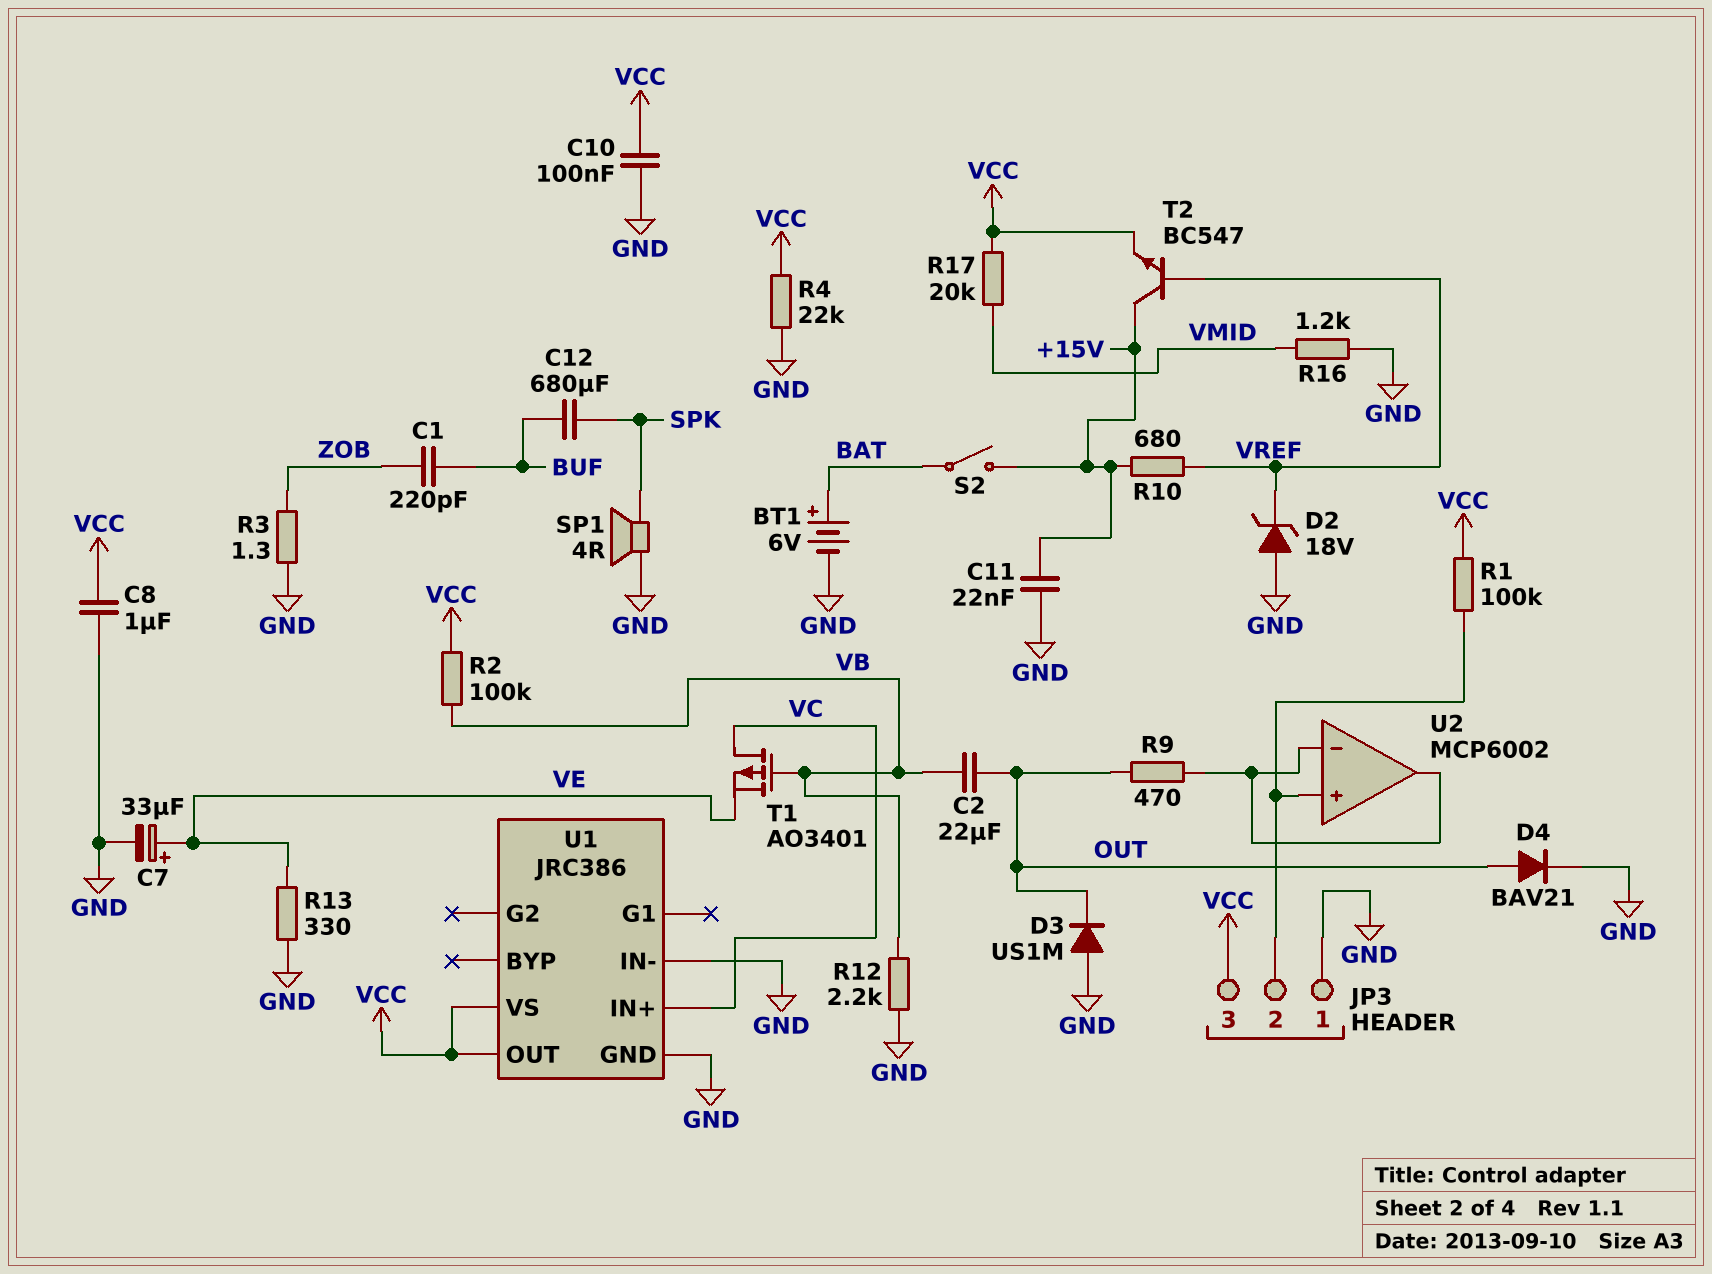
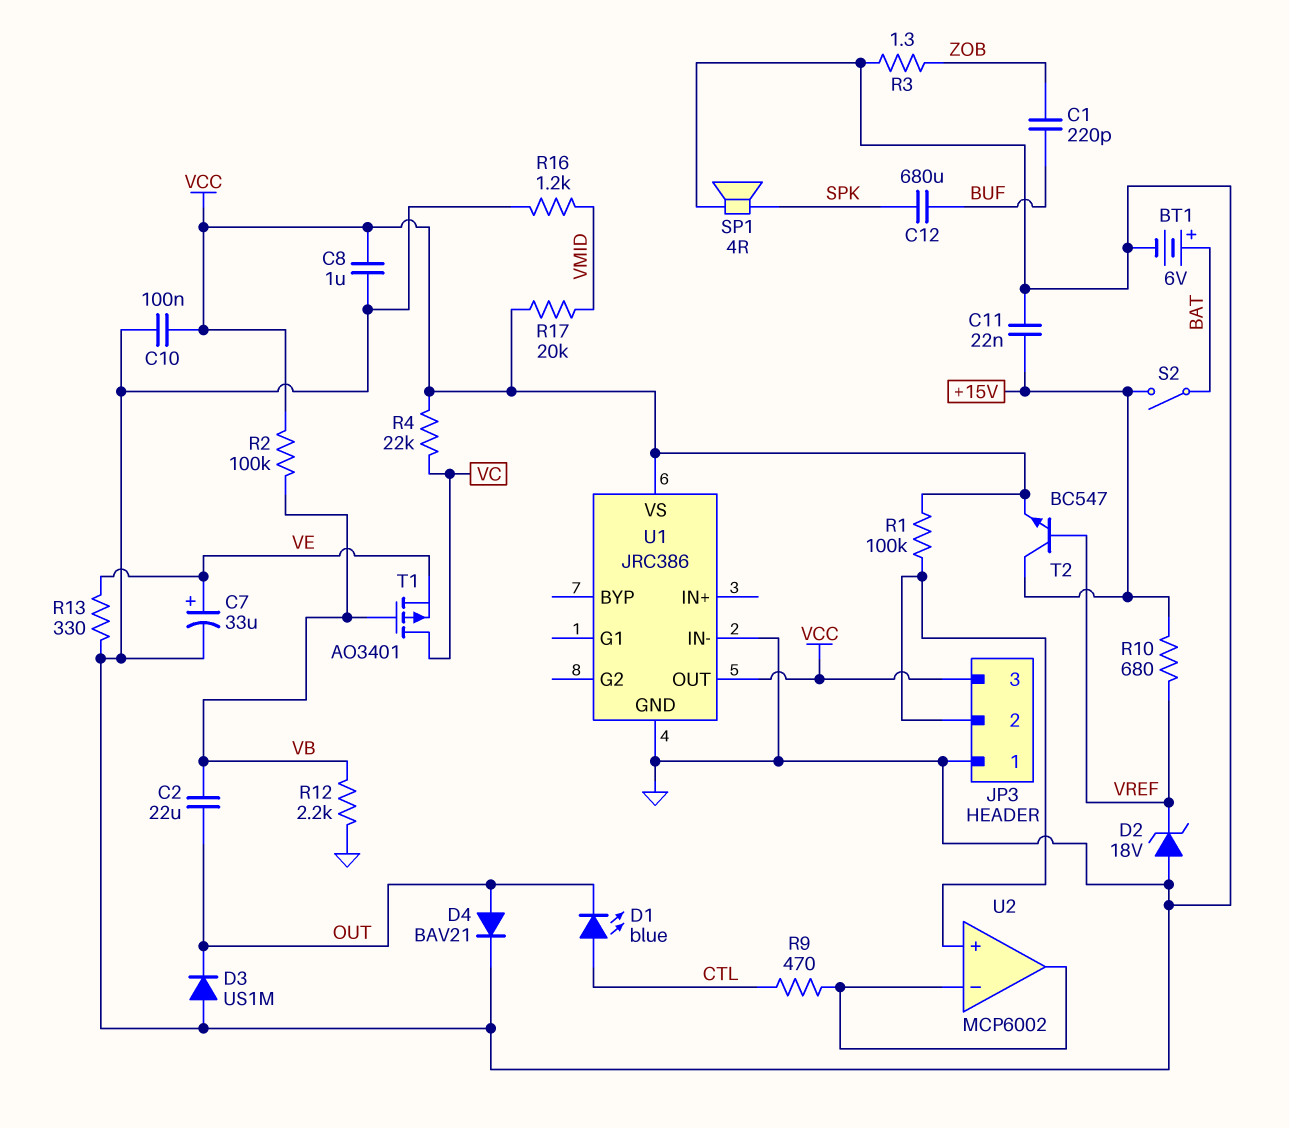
D1: none -> LED blue (A CTL, K OUT)
R4: 22k (GND, VCC) -> 22k (VC, VCC)
R9: 470 (OUT, U2/in-) -> 470 (CTL, U2/in-)
U1 pin IN+: VC -> none

